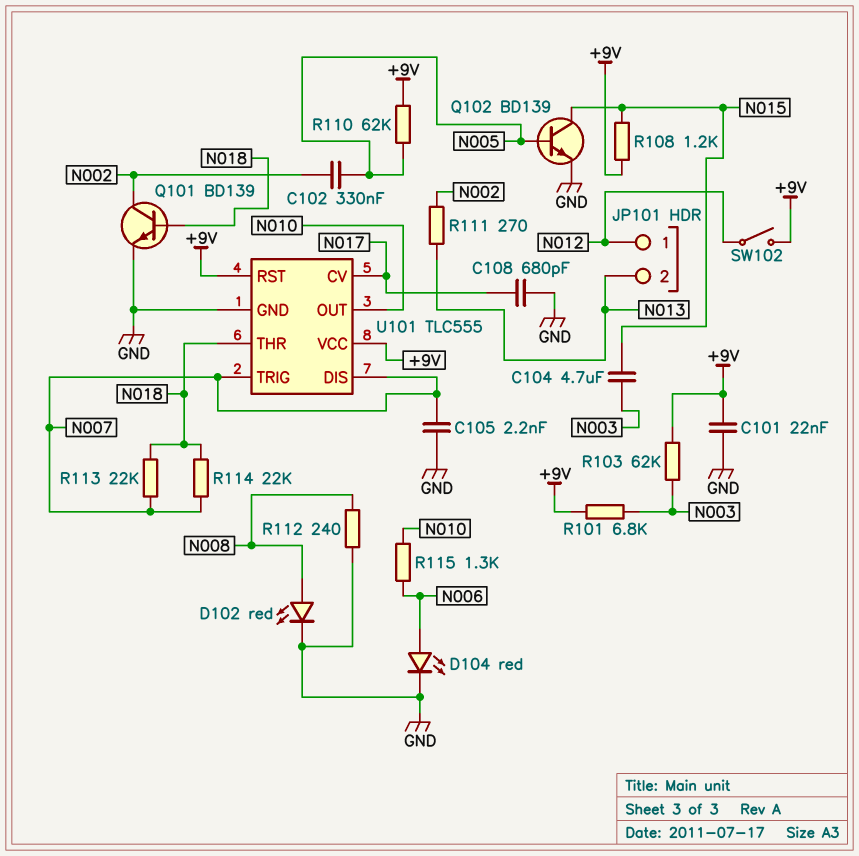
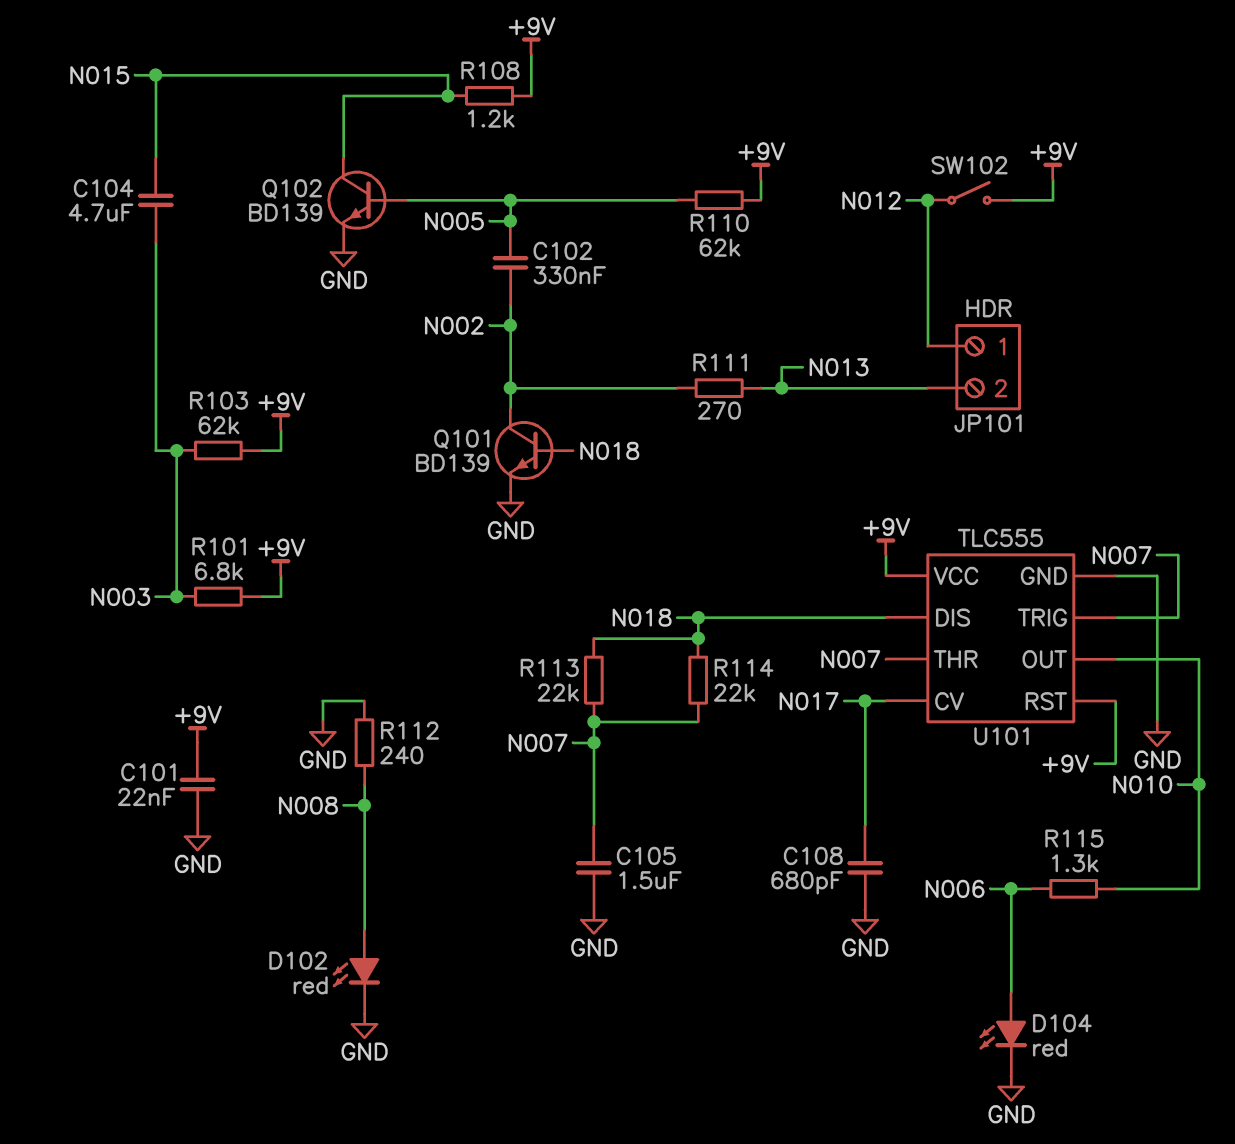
C105: 2.2nF (GND, N007) -> 1.5uF (GND, N007)
U101 pin DIS: N007 -> N018
U101 pin THR: N018 -> N007

